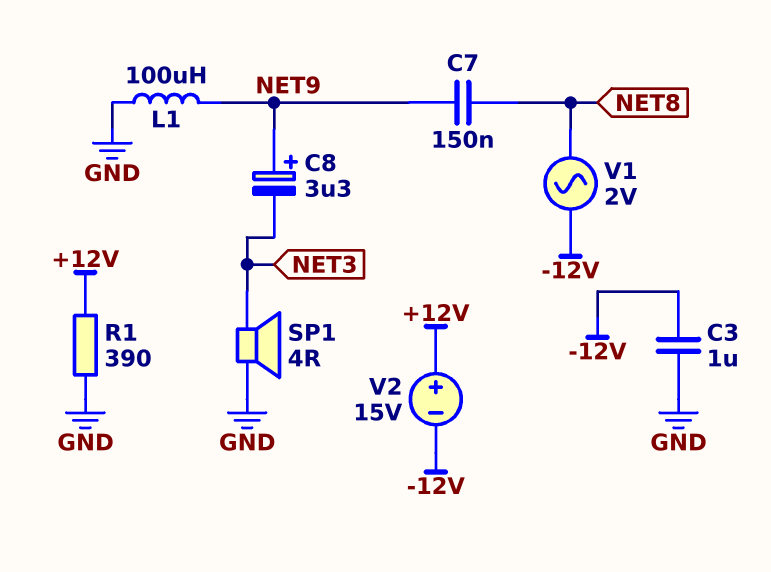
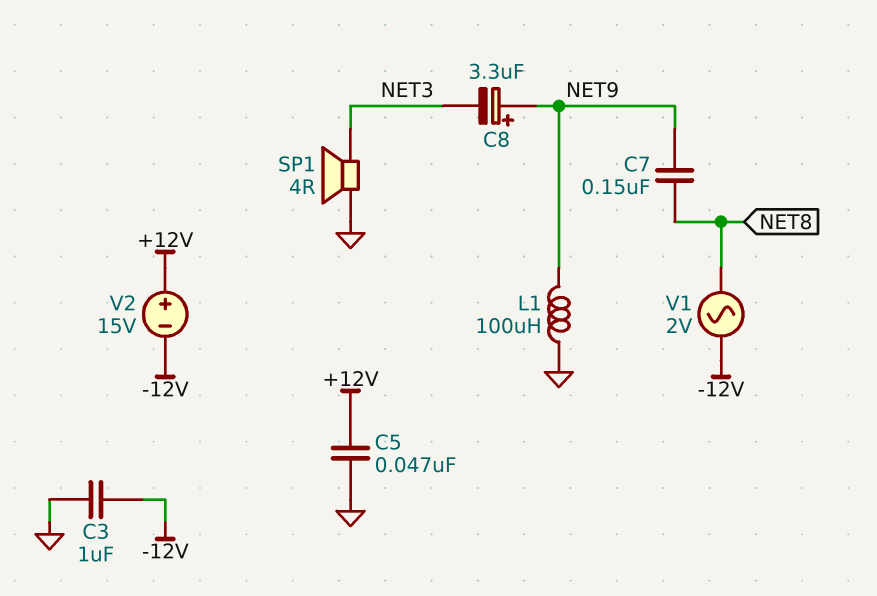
C5: none -> 47nF (+12V, GND)
R1: 390 (+12V, GND) -> none

